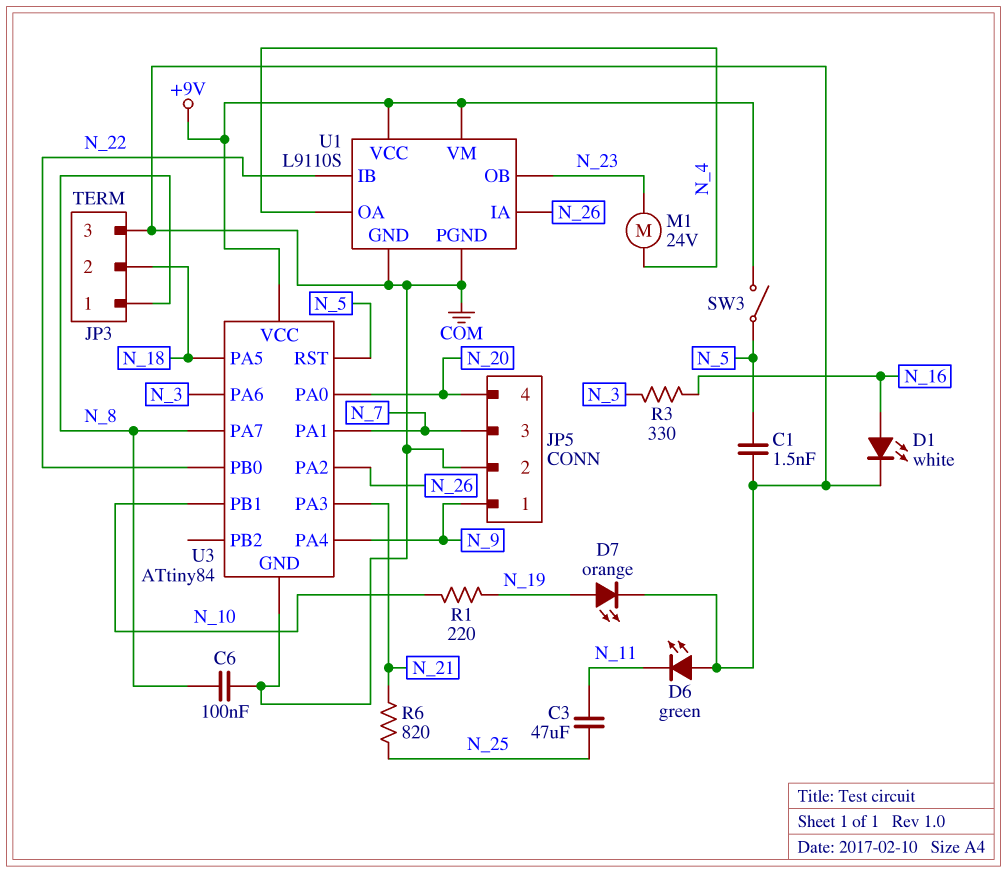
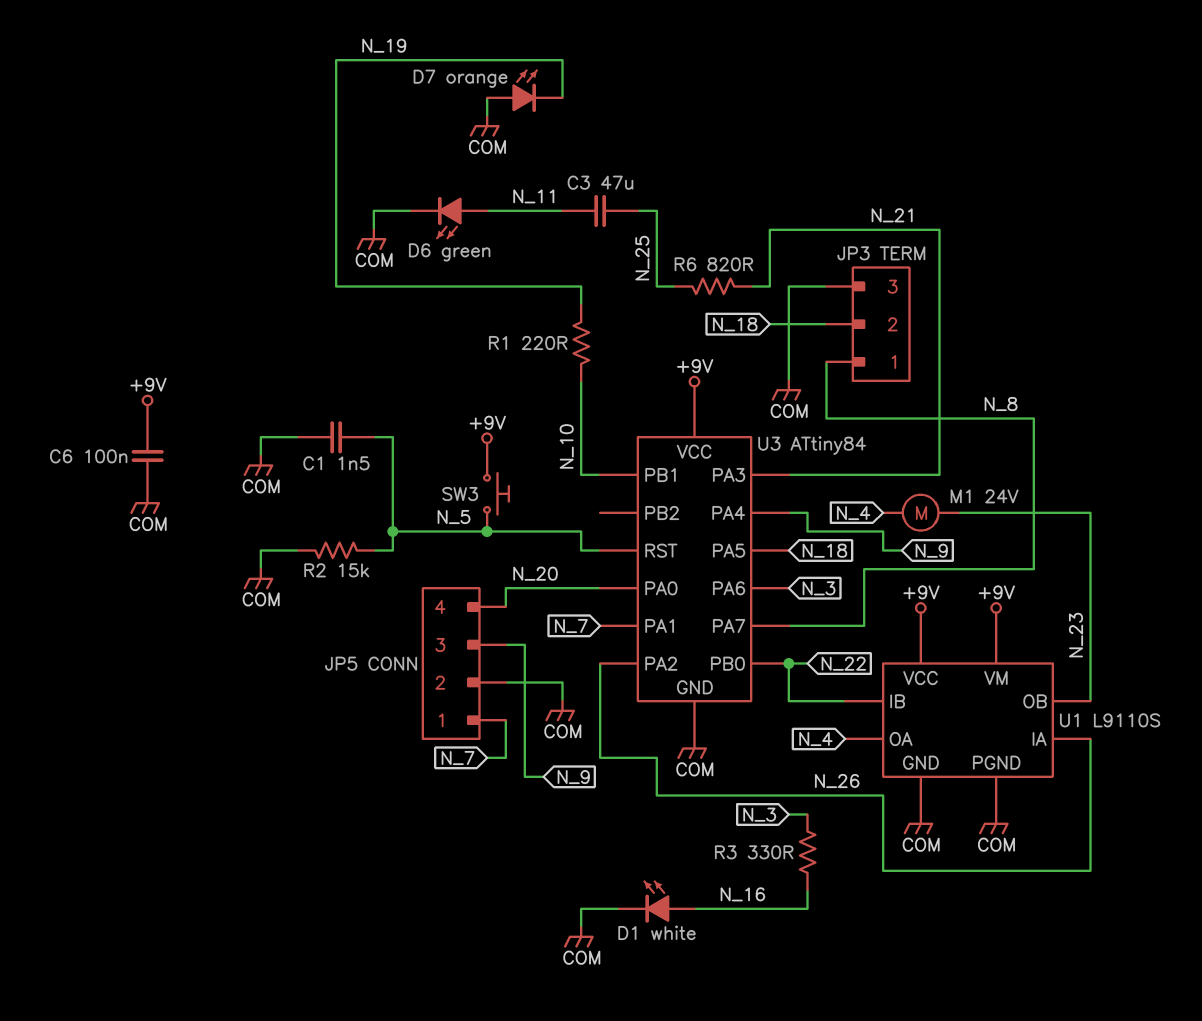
C6: 100nF (COM, N_8) -> 100nF (+9V, COM)
D6: LED green (A COM, K N_11) -> LED green (A N_11, K COM)
D7: LED orange (A N_19, K COM) -> LED orange (A COM, K N_19)
JP5 pin 1: N_9 -> N_7
JP5 pin 3: N_7 -> N_9
R2: none -> 15k (COM, N_5)
SW3: switch (+9V, N_5) -> button (+9V, N_5)

